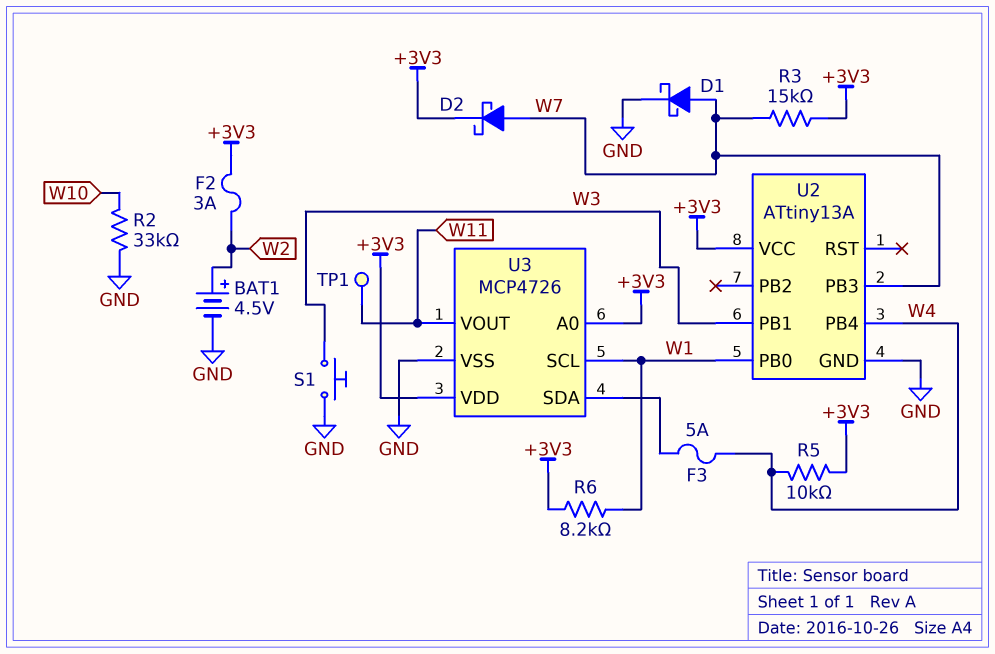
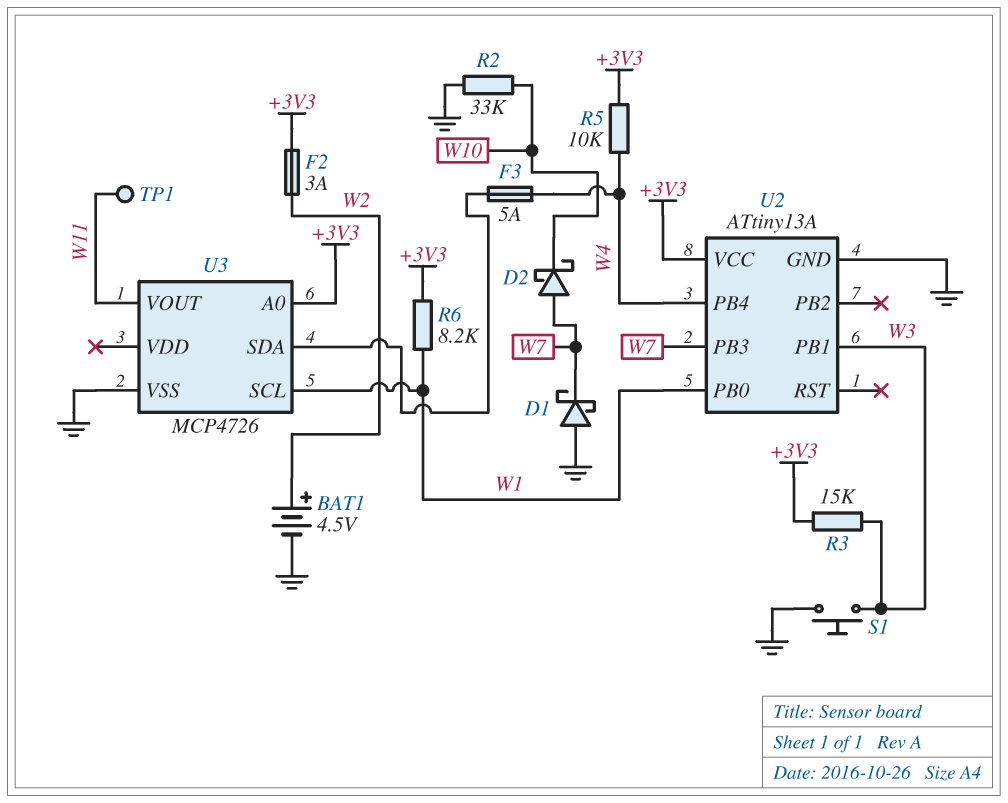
D1: schottky (A W7, K GND) -> schottky (A GND, K W7)
D2: schottky (A W7, K +3V3) -> schottky (A W7, K W10)
R3: 15k (+3V3, W7) -> 15k (+3V3, W3)
U3 pin VDD: +3V3 -> none

